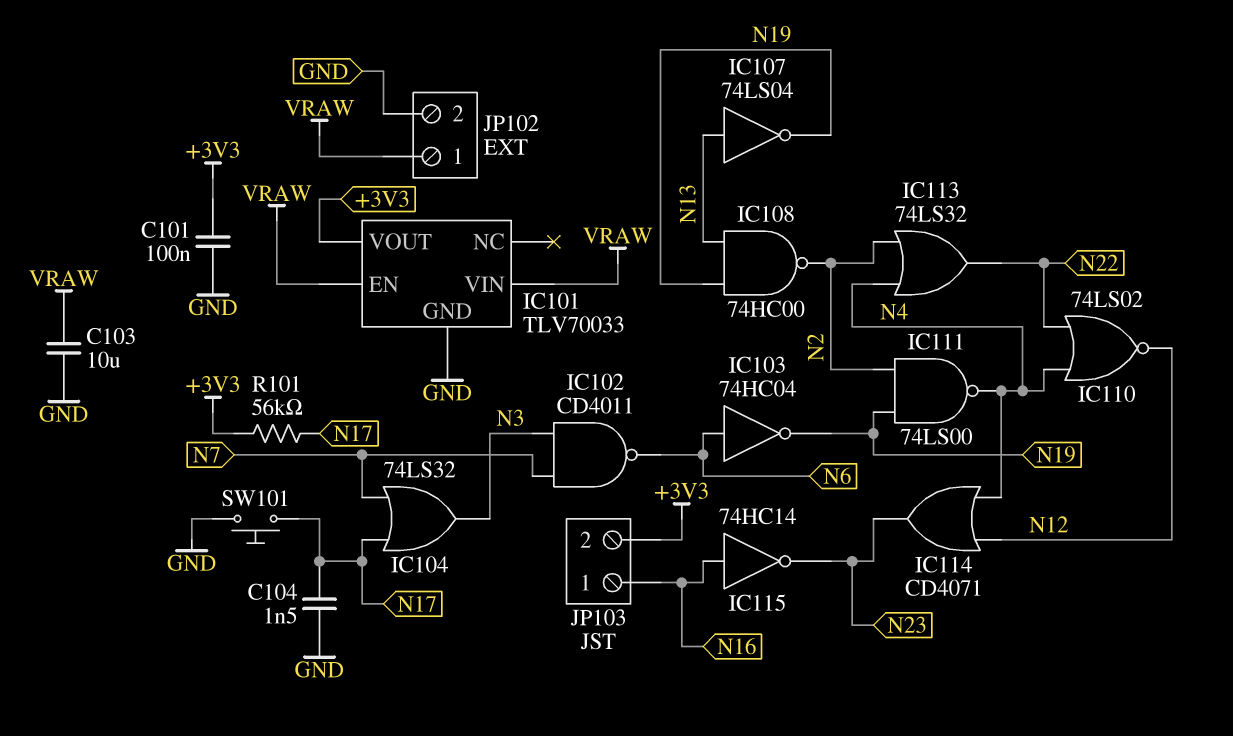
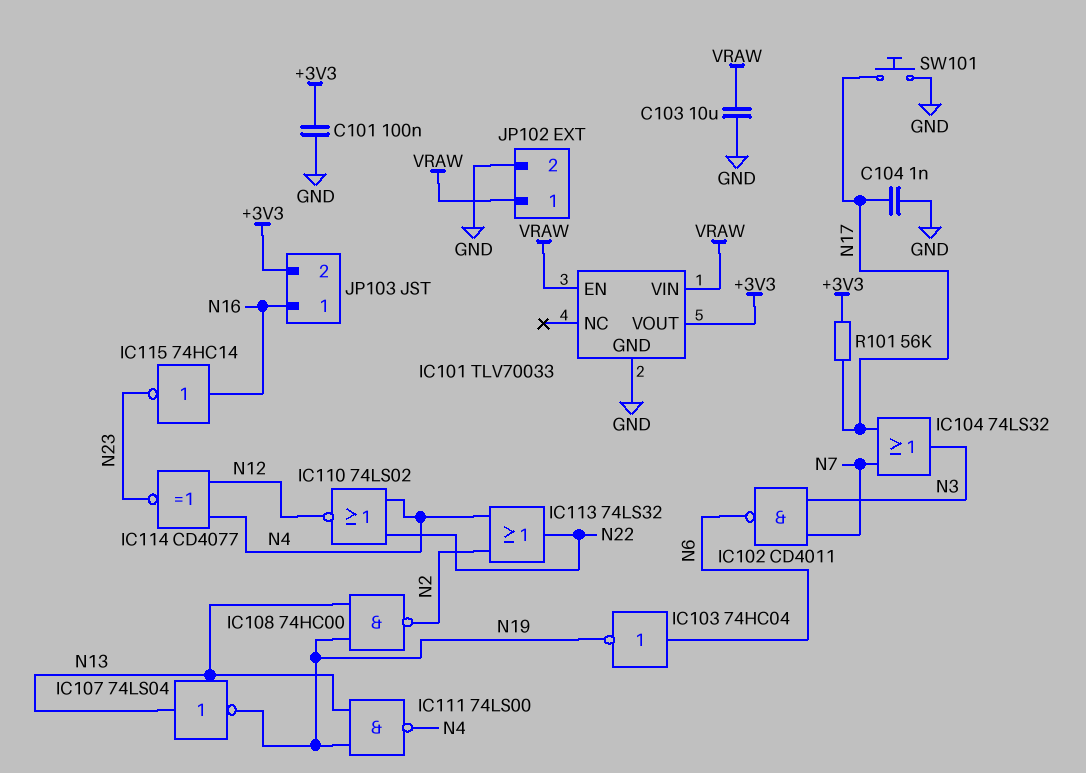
C104: 1.5nF (GND, N17) -> 1nF (GND, N17)
IC111: NAND 74LS00 (in N2, in N19, out N4) -> NAND 74LS00 (in N13, in N19, out N4)
IC114: OR CD4071 (in N4, in N12, out N23) -> XNOR CD4077 (in N4, in N12, out N23)

